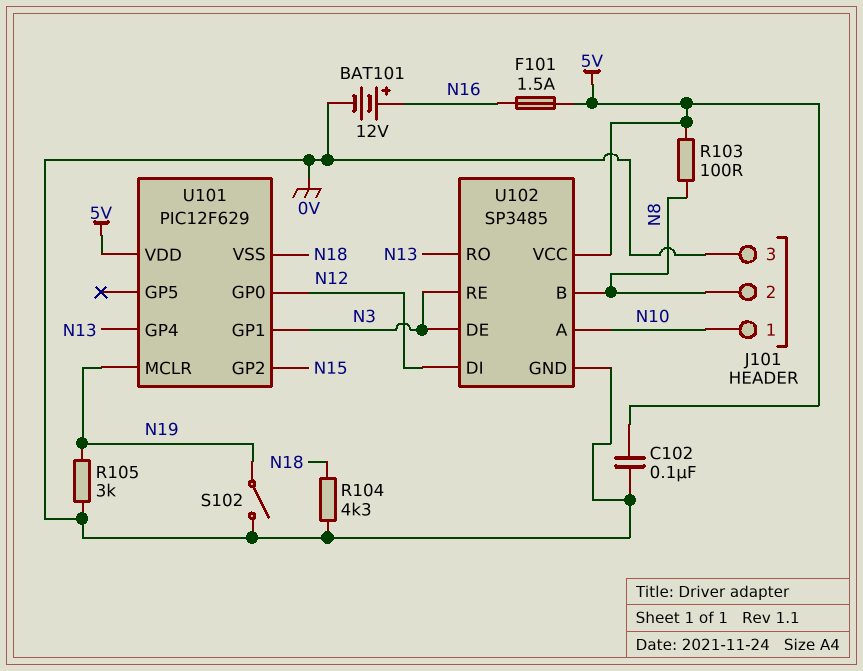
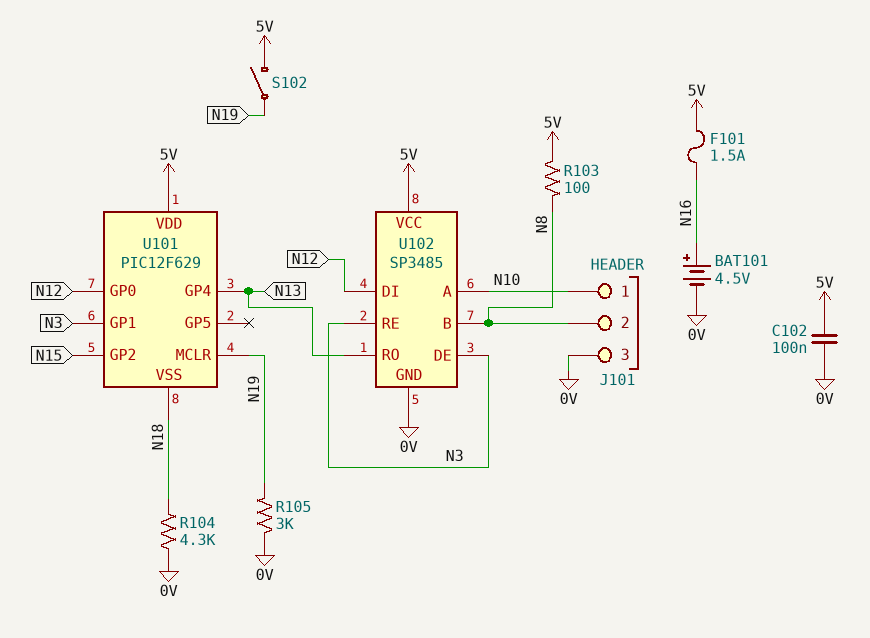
BAT101: 12V (plus N16, minus 0V) -> 4.5V (plus N16, minus 0V)
S102: switch (0V, N19) -> switch (5V, N19)

